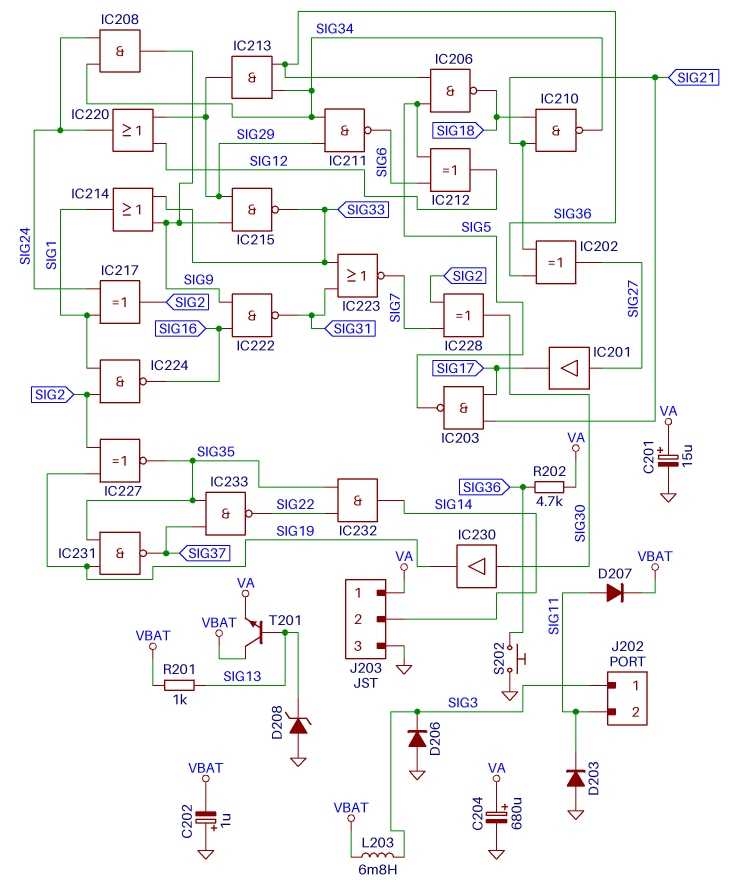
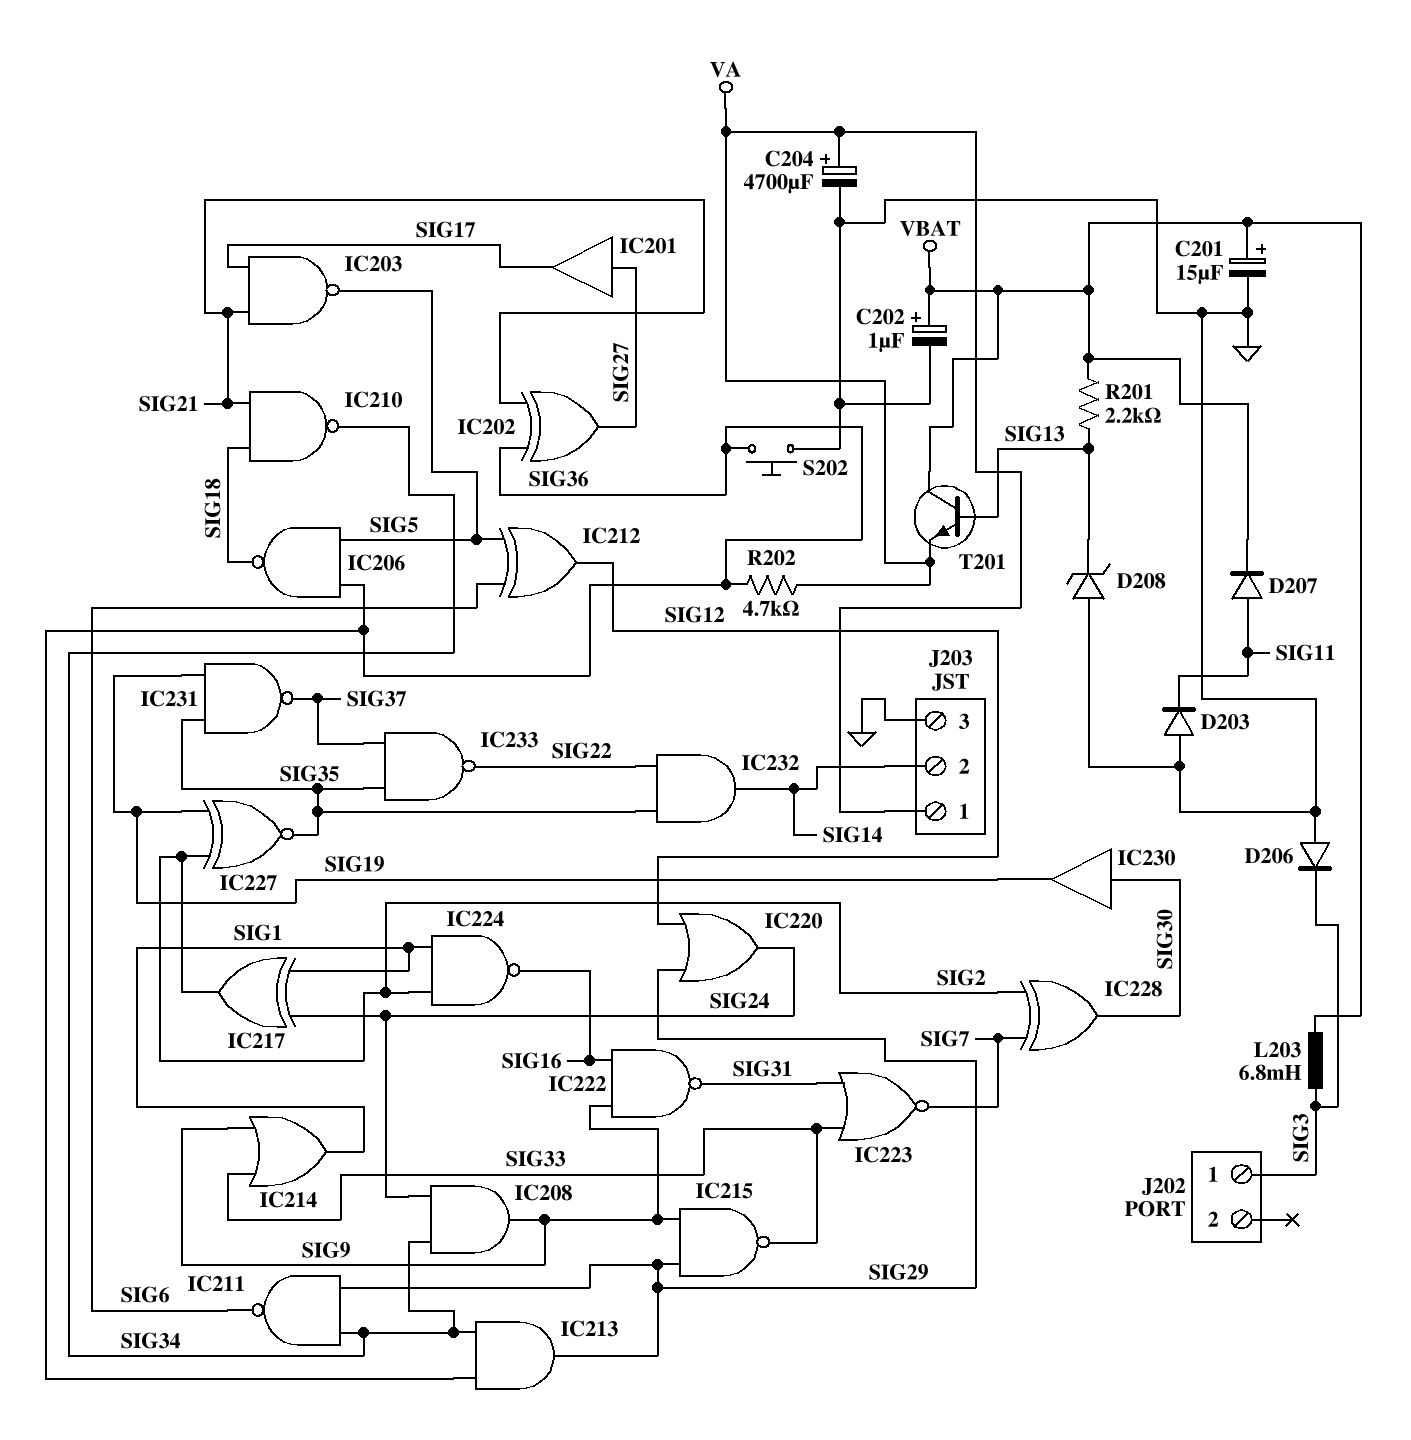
C201: 15uF (plus VA, minus GND) -> 15uF (plus VBAT, minus GND)
C202: 1uF (plus GND, minus VBAT) -> 1uF (plus VBAT, minus GND)
C204: 680uF (plus VA, minus GND) -> 4700uF (plus VA, minus GND)
J202 pin 2: SIG11 -> none
R201: 1k (SIG13, VBAT) -> 2.2k (SIG13, VBAT)

